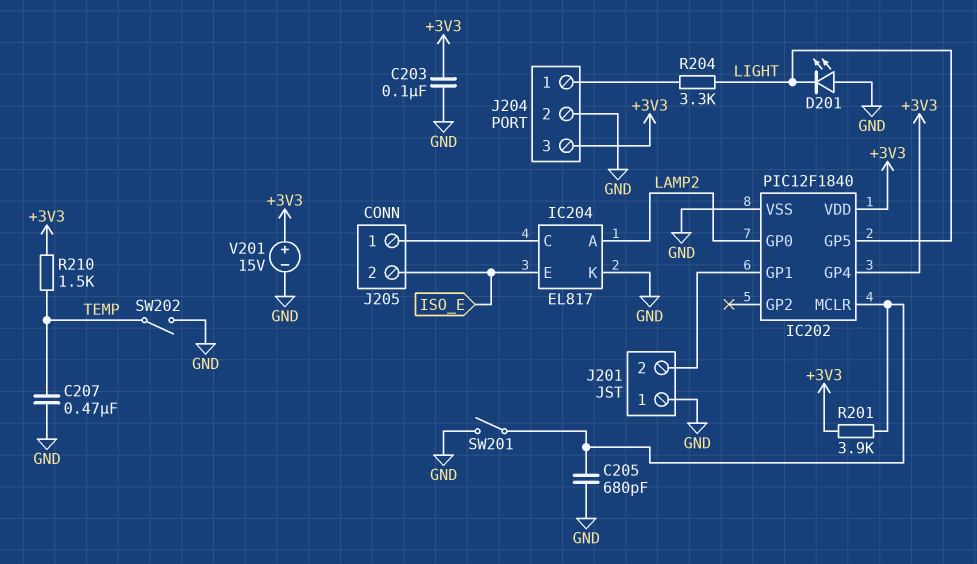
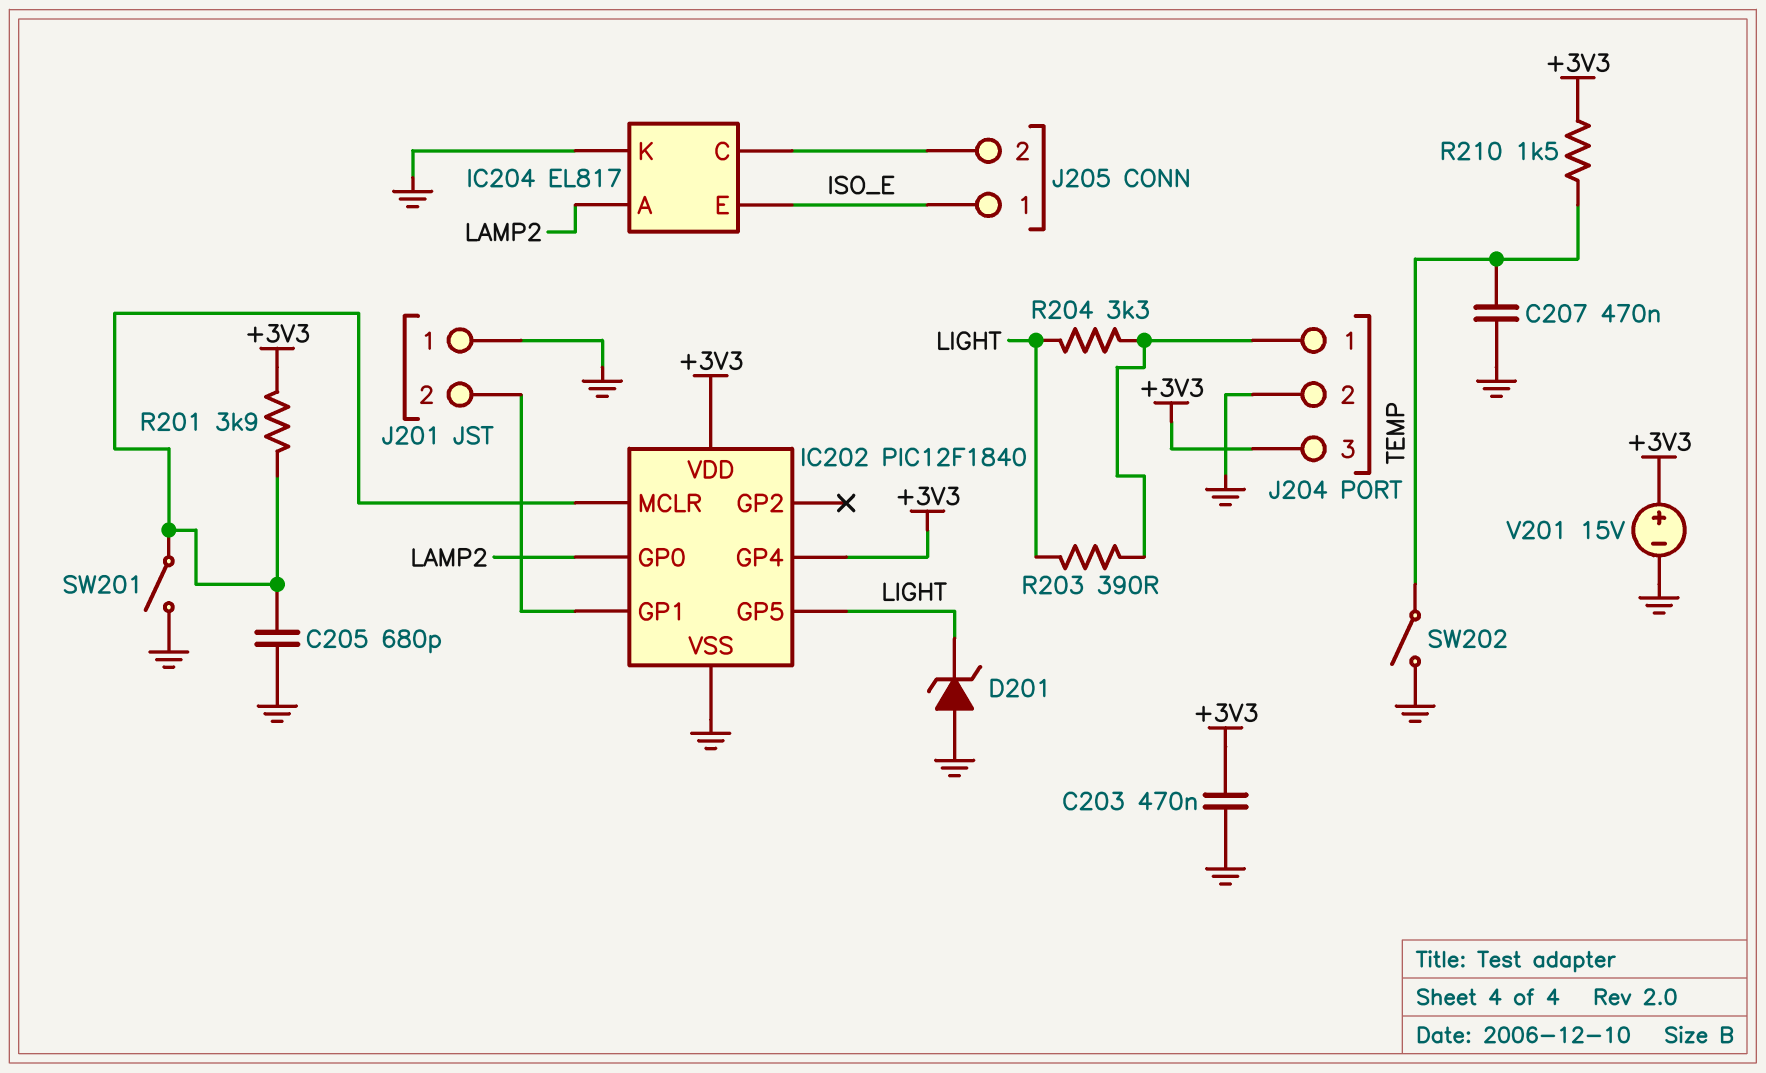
C203: 100nF (+3V3, GND) -> 470nF (+3V3, GND)
D201: LED (A GND, K LIGHT) -> zener (A GND, K LIGHT)
J205 pin 1: IC204/C -> ISO_E
J205 pin 2: ISO_E -> IC204/C
R203: none -> 390 (J204/1, LIGHT)

